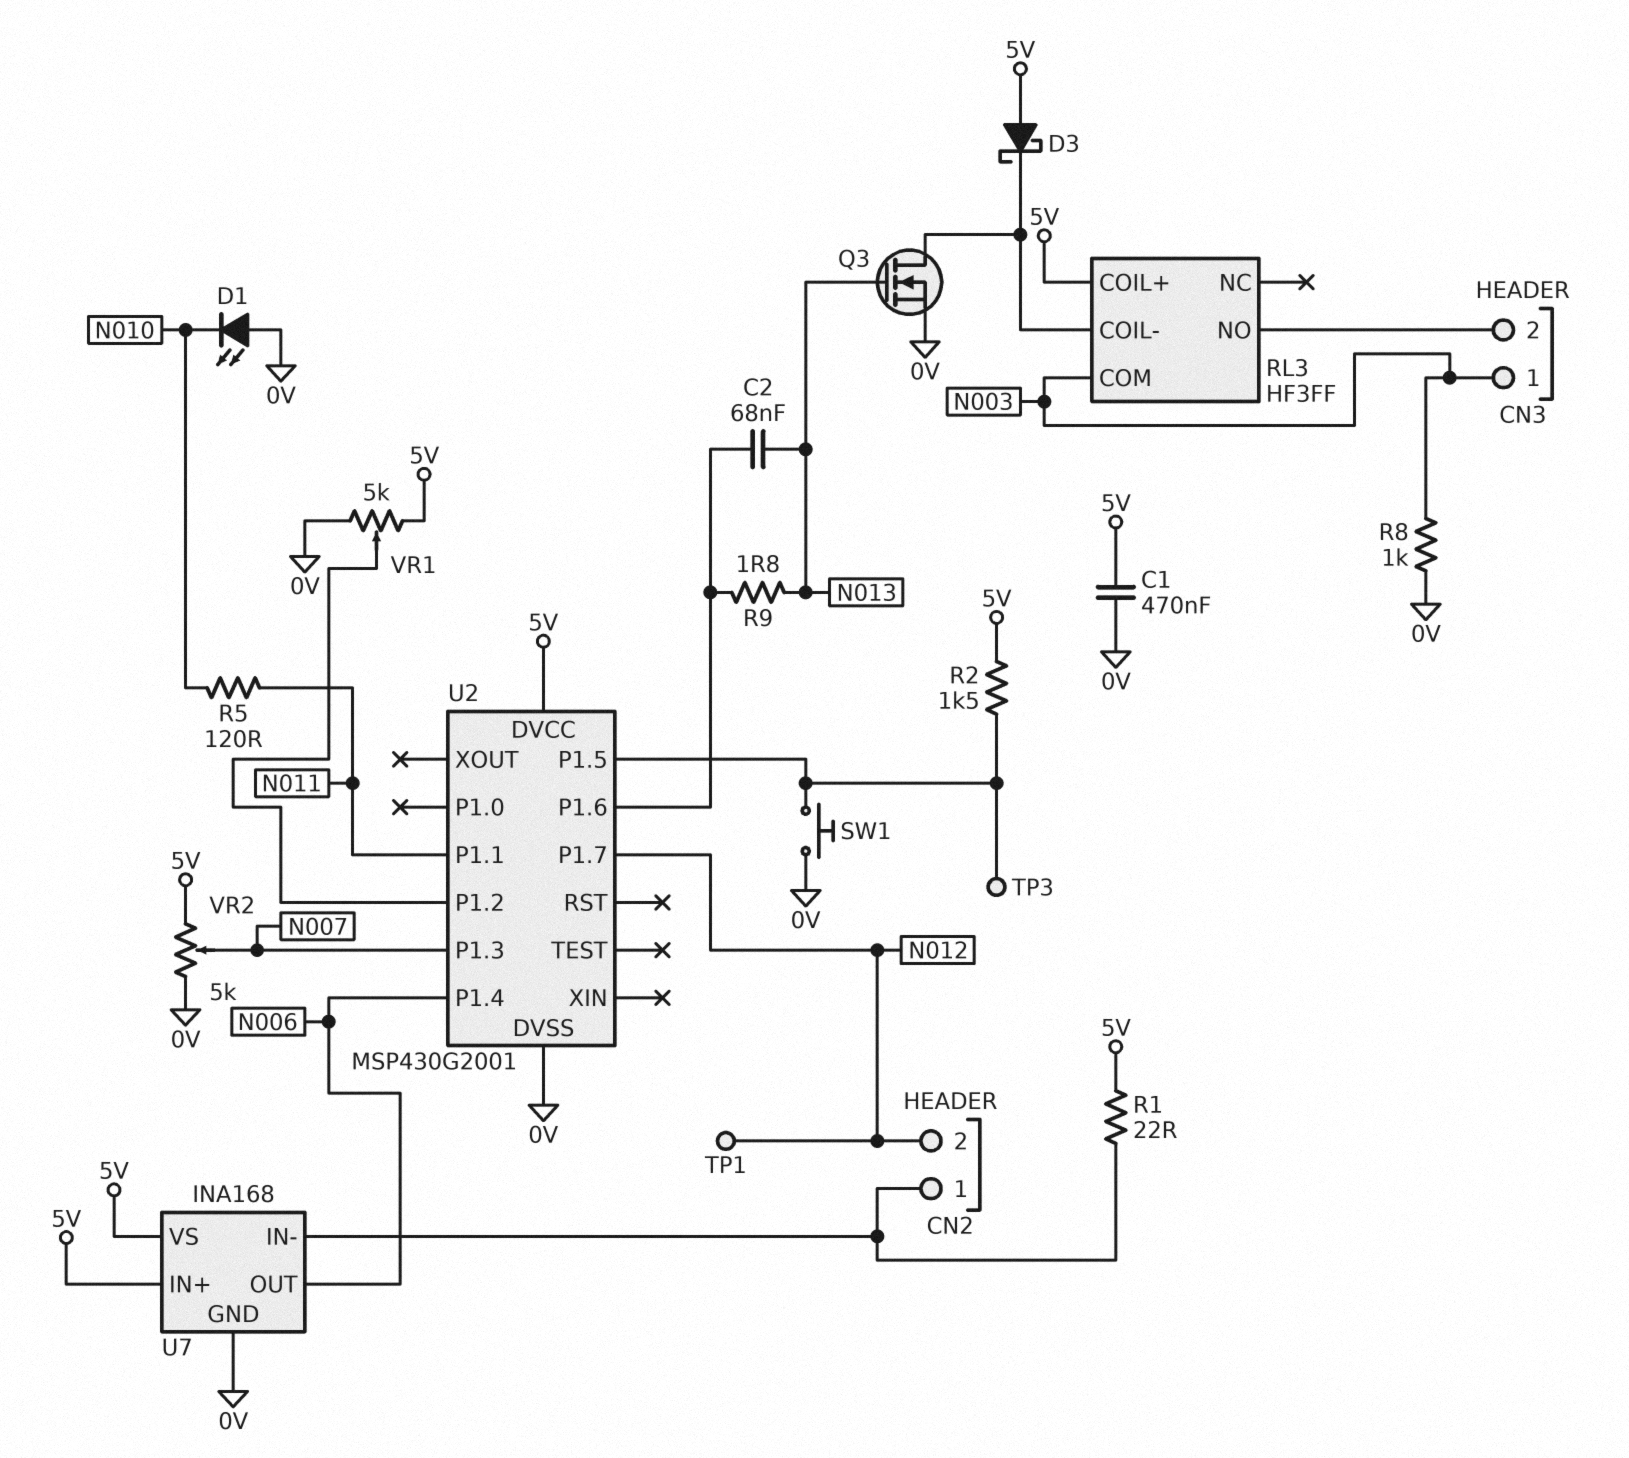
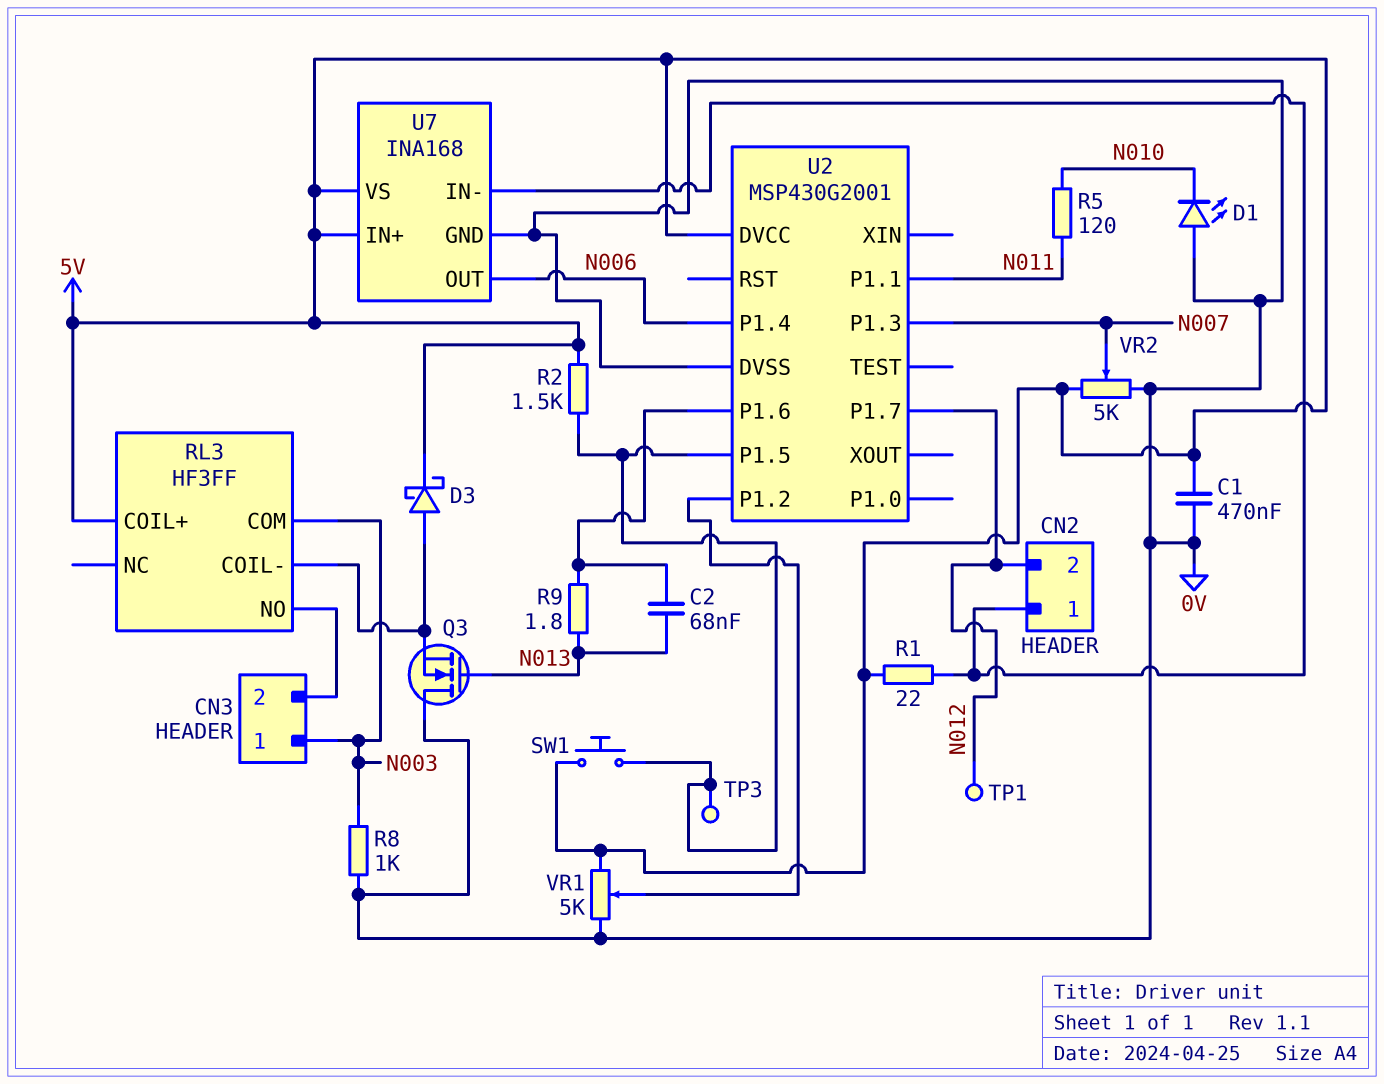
D3: schottky (A 5V, K RL3/COIL-) -> schottky (A RL3/COIL-, K 5V)
Q3: NMOS (G N013, D RL3/COIL-, S 0V) -> NMOS (G N013, D 0V, S RL3/COIL-)
SW1: button (0V, U2/P1.5) -> button (5V, U2/P1.5)

